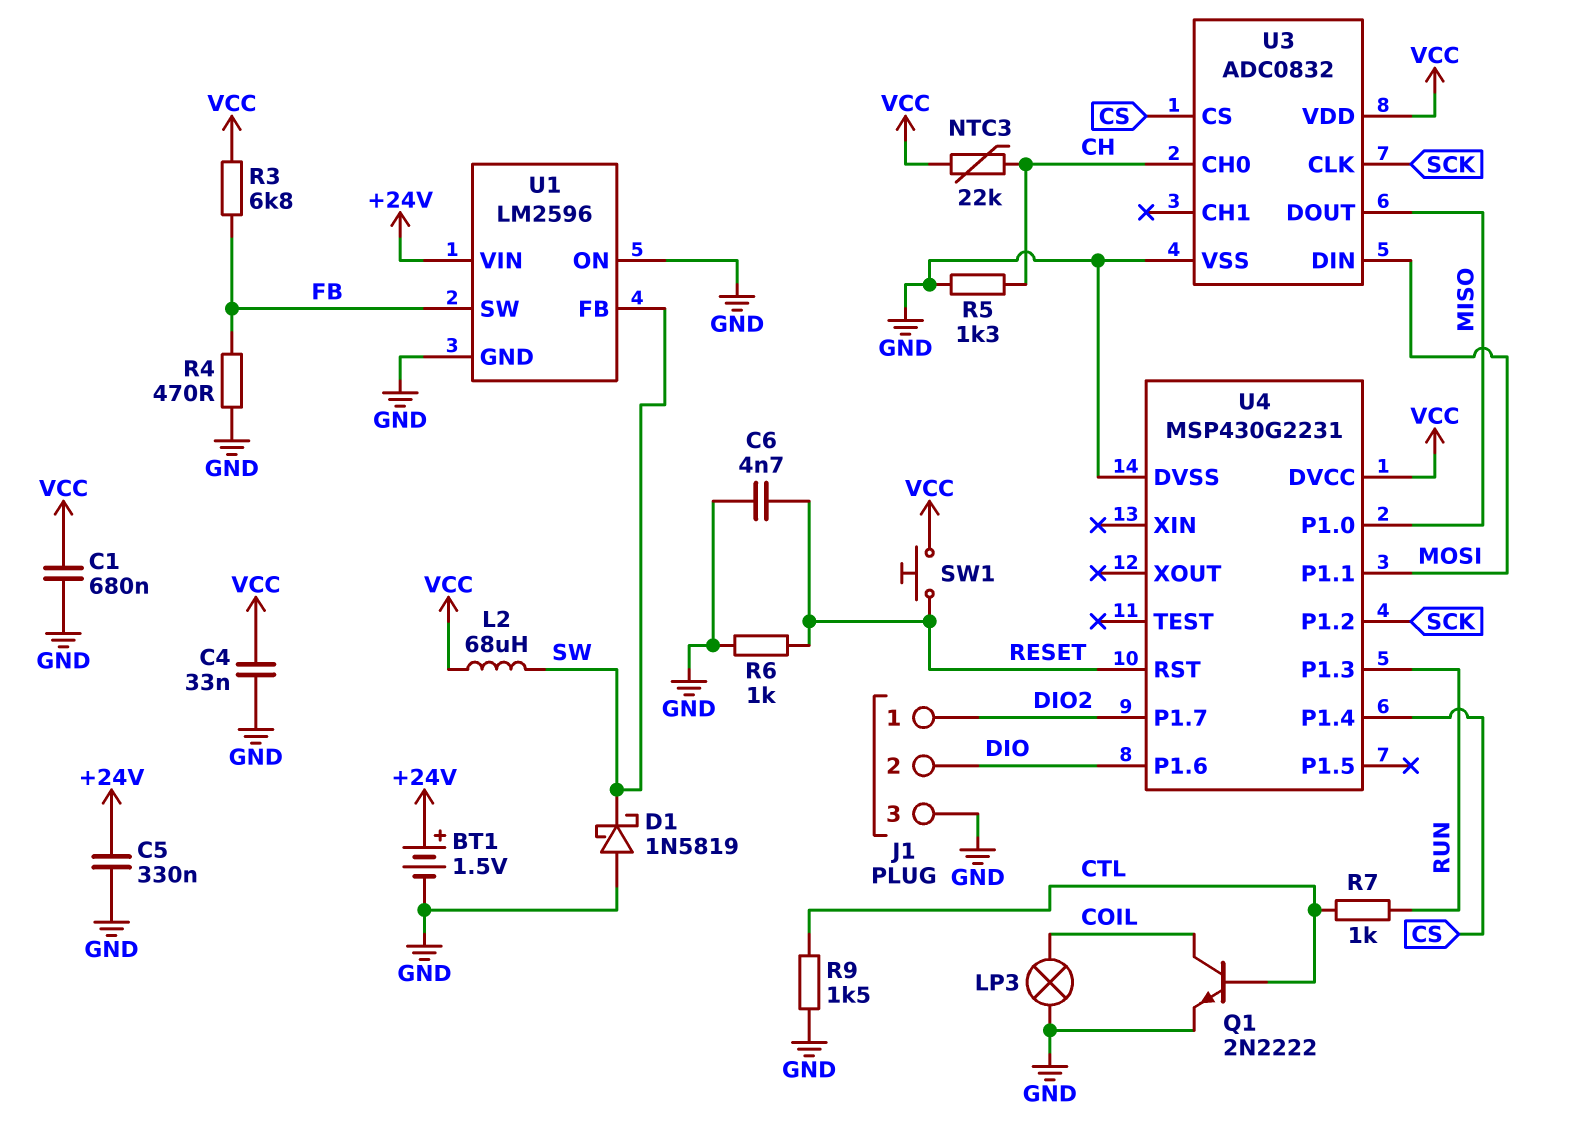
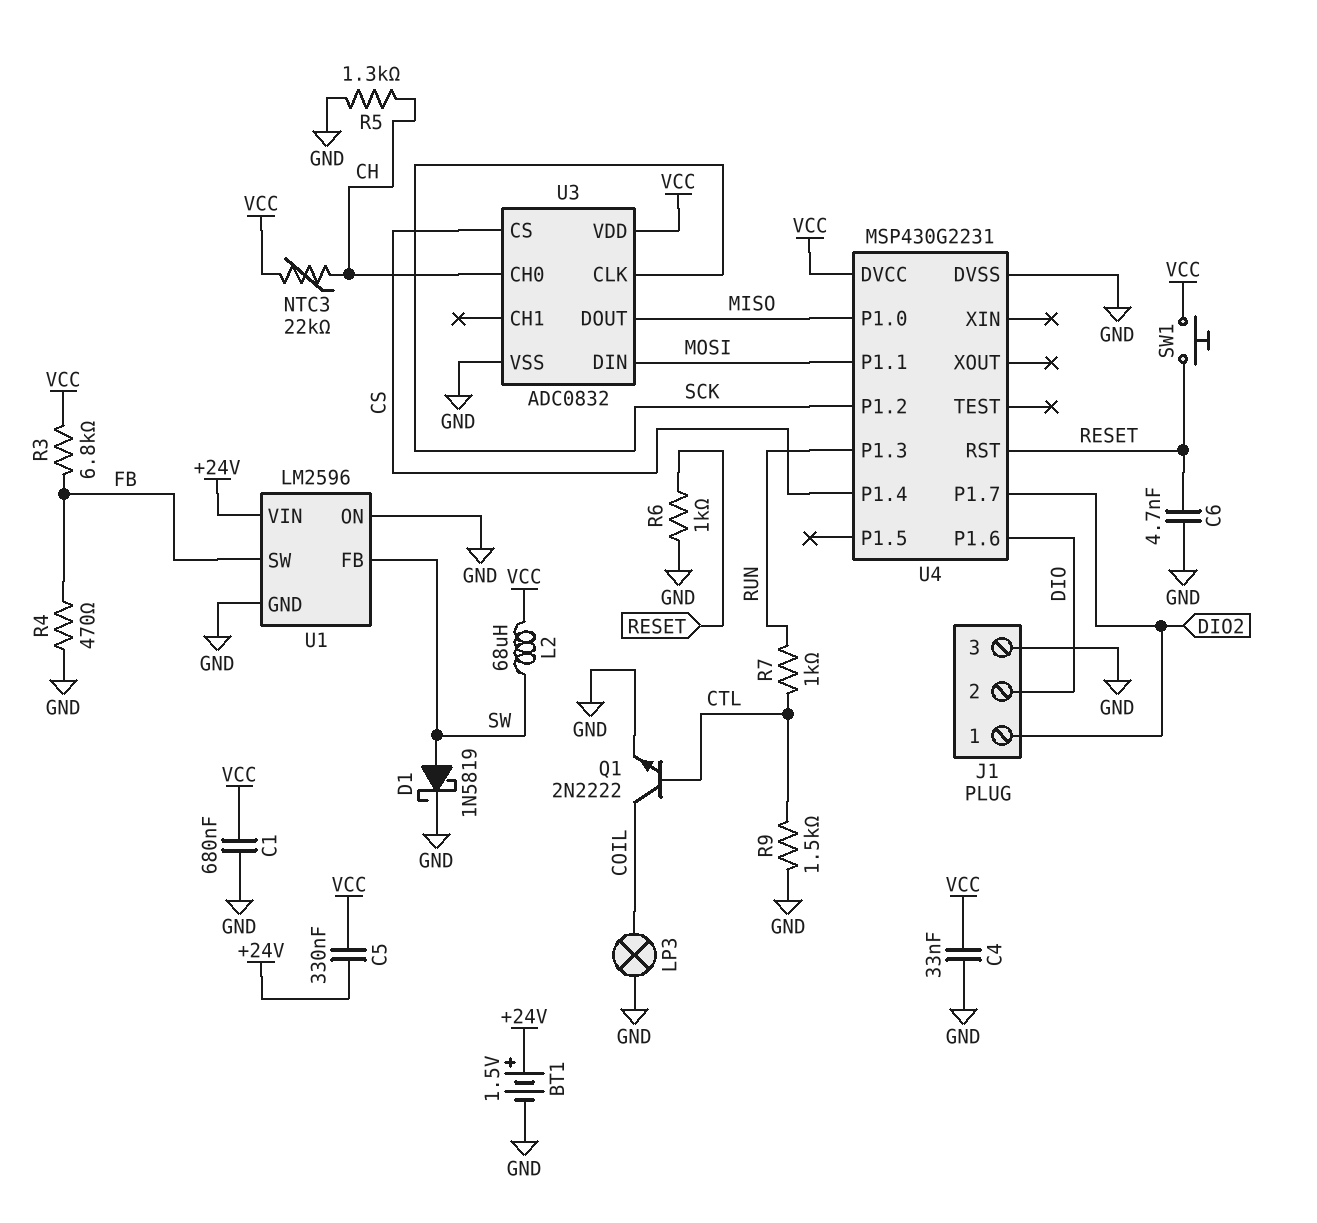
C5: 330nF (+24V, GND) -> 330nF (+24V, VCC)
D1: schottky 1N5819 (A GND, K SW) -> schottky 1N5819 (A SW, K GND)

